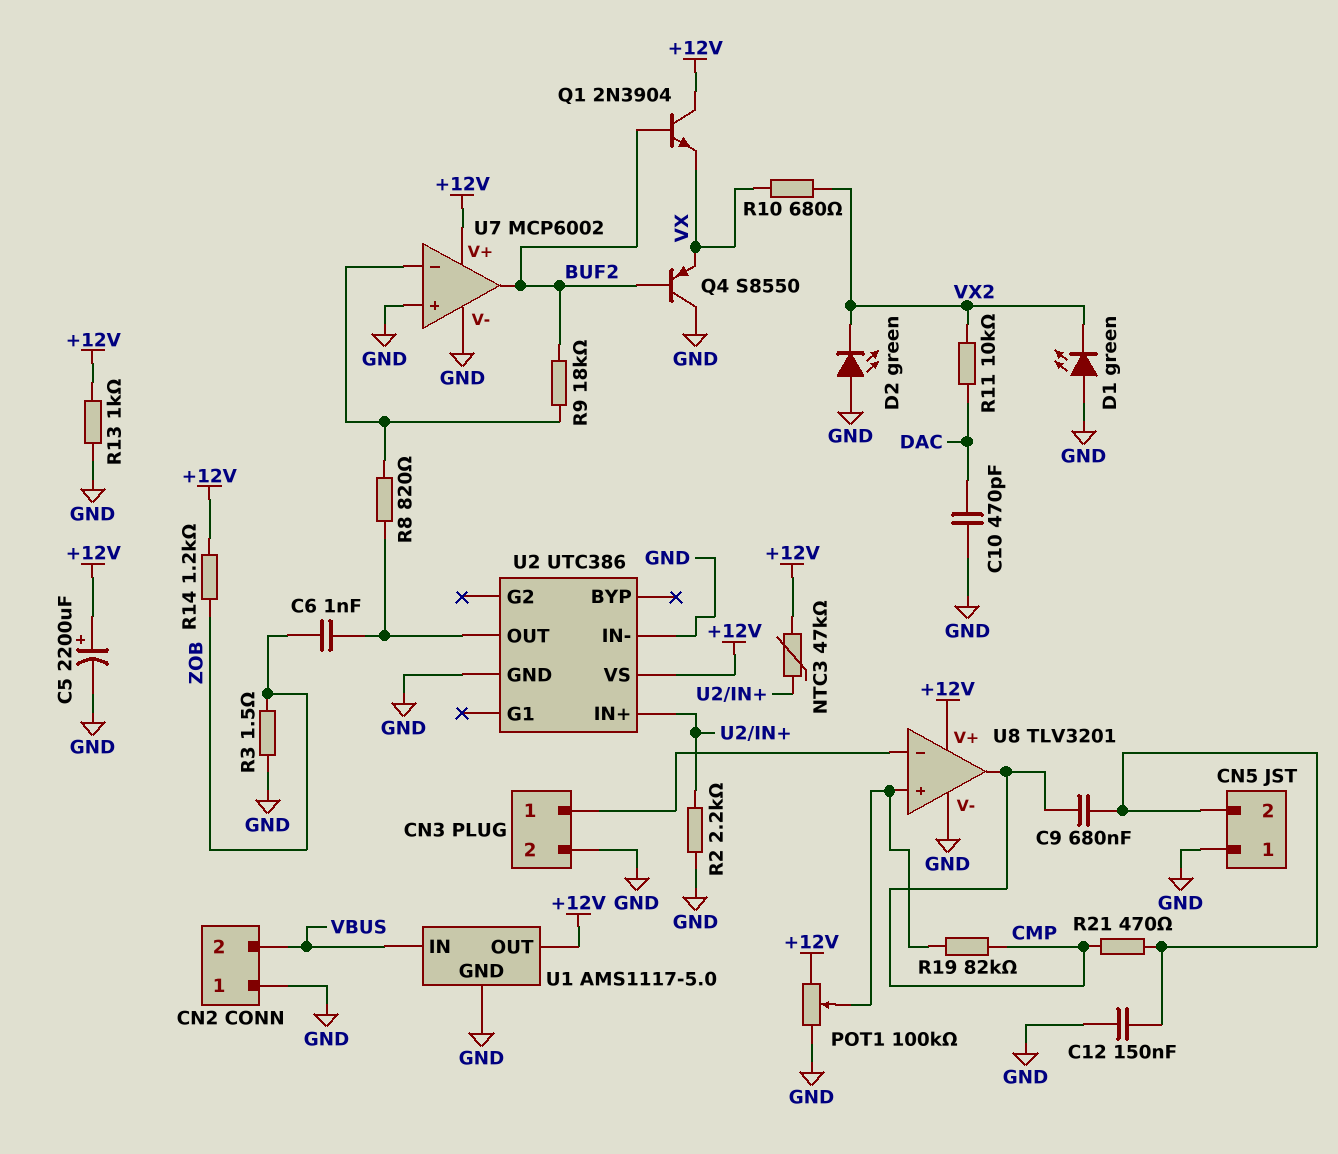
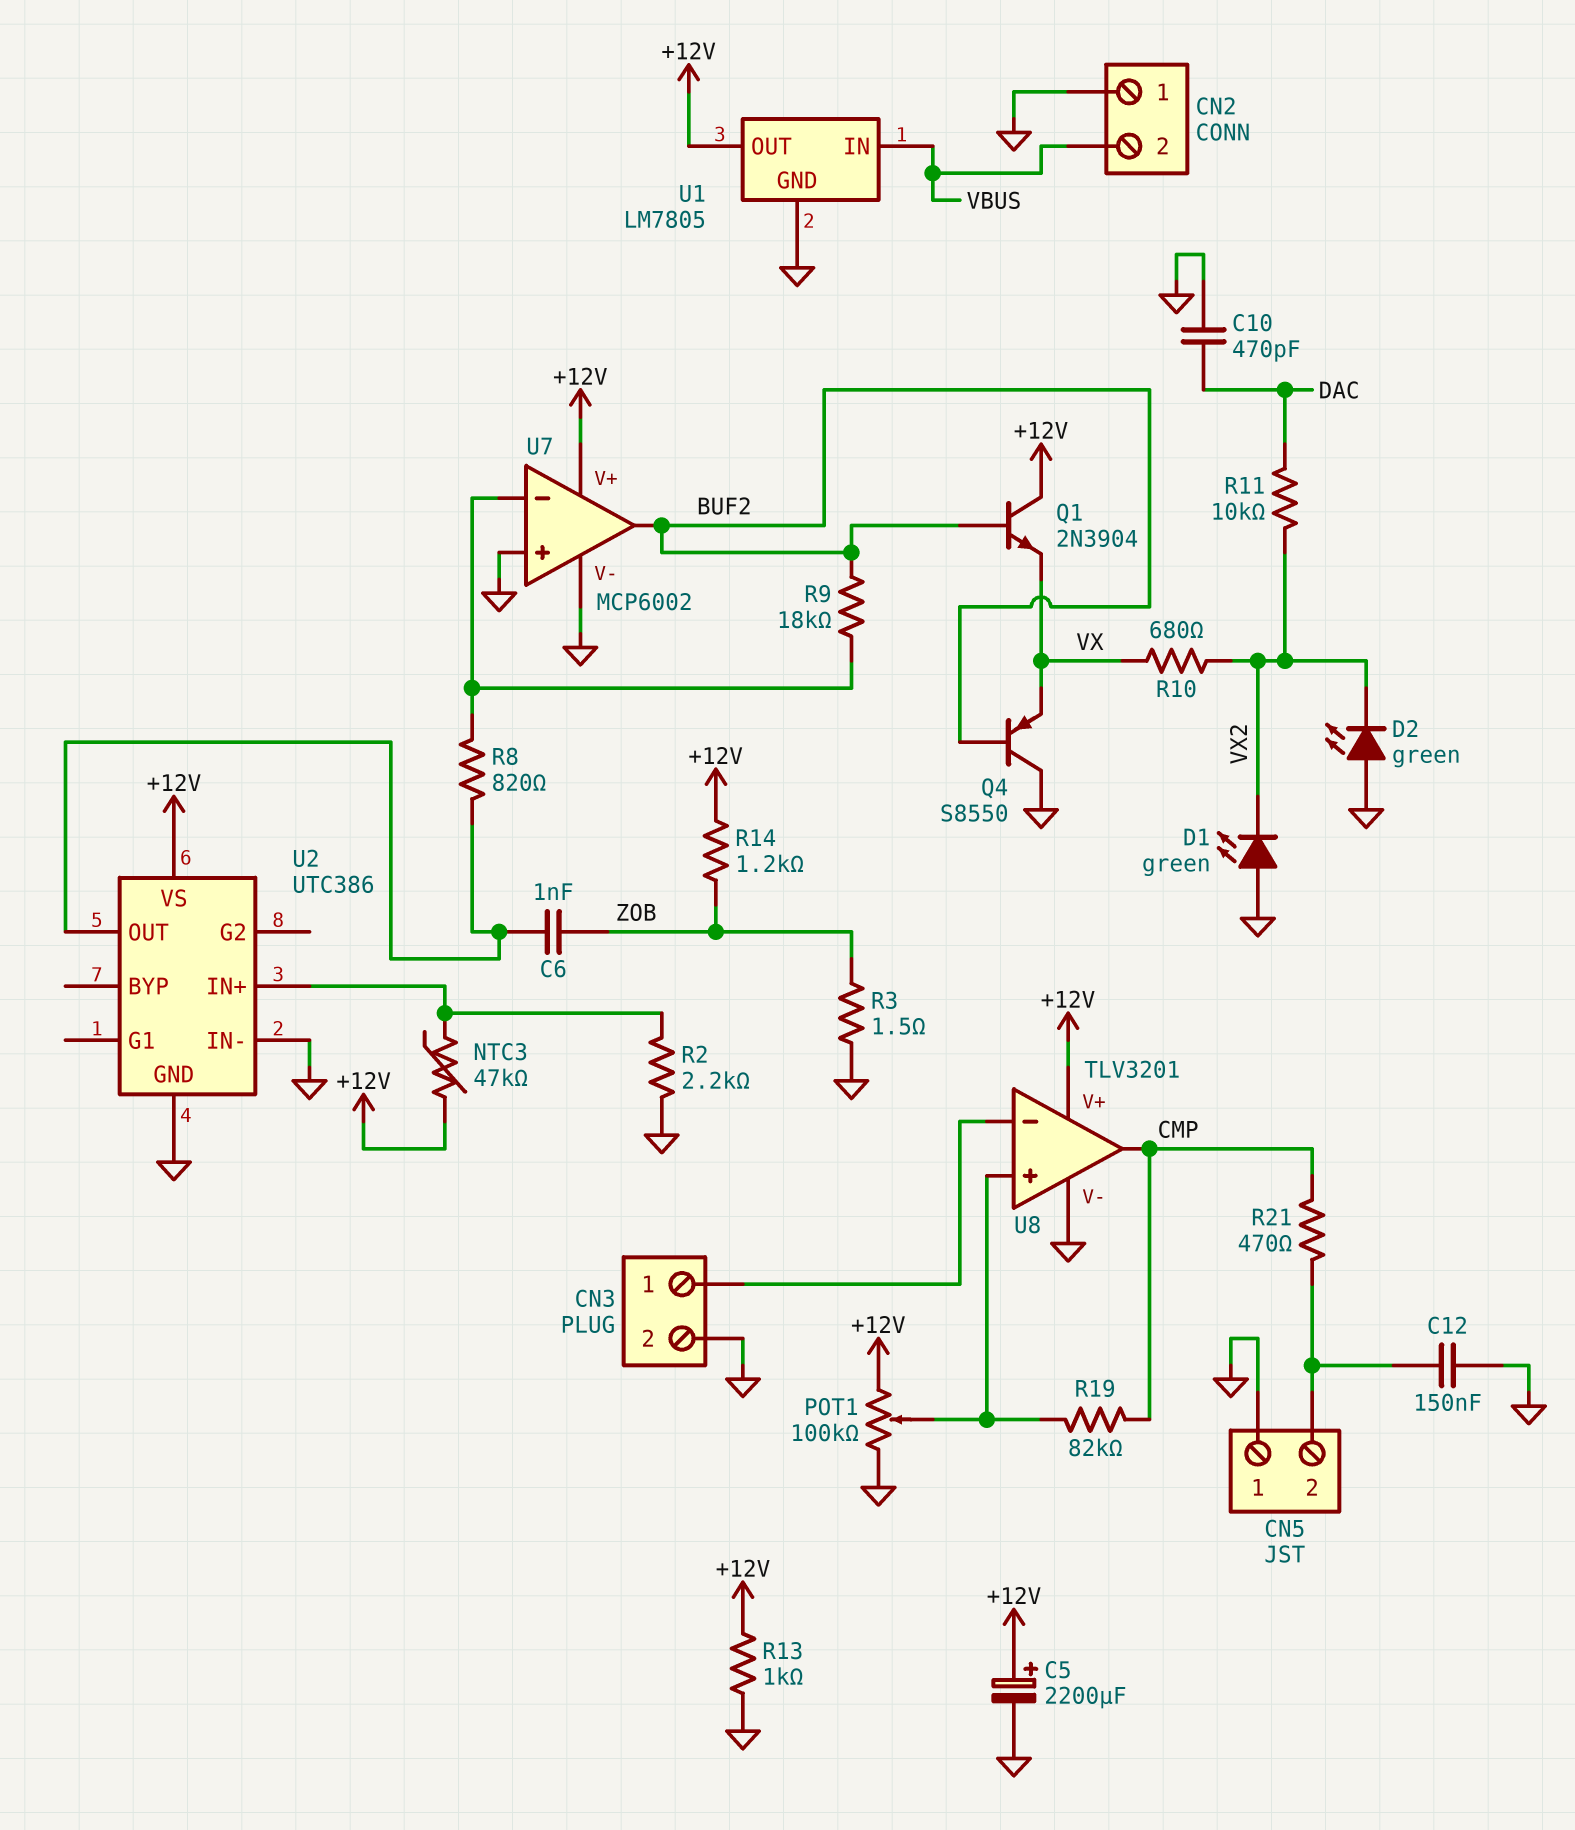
C9: 680nF (CMP, CN5/2) -> none
U1: AMS1117-5.0 -> LM7805

